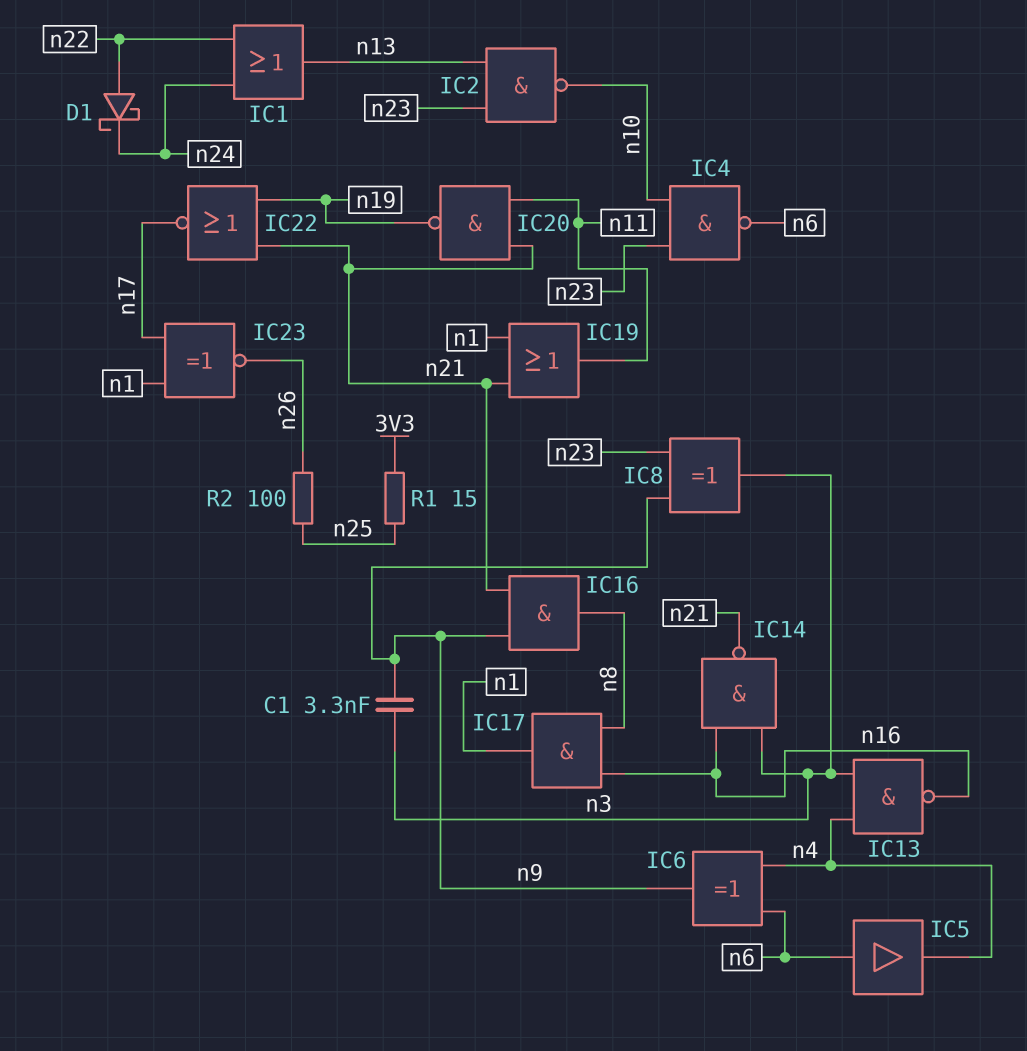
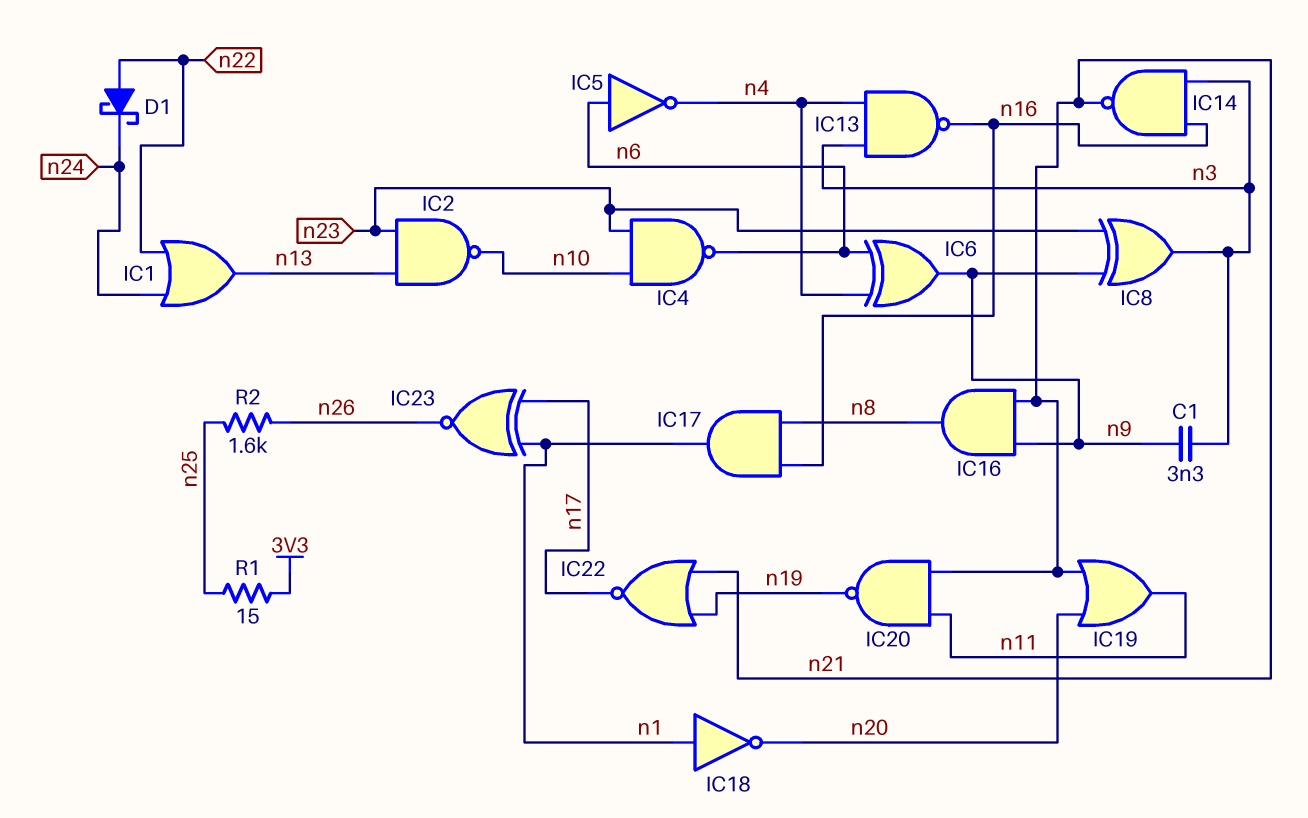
IC5: buffer (in n6, out n4) -> NOT (in n6, out n4)
IC18: none -> NOT (in n1, out n20)
IC19: OR (in n1, in n21, out n11) -> OR (in n20, in n21, out n11)
R2: 100 (n25, n26) -> 1.6k (n25, n26)

